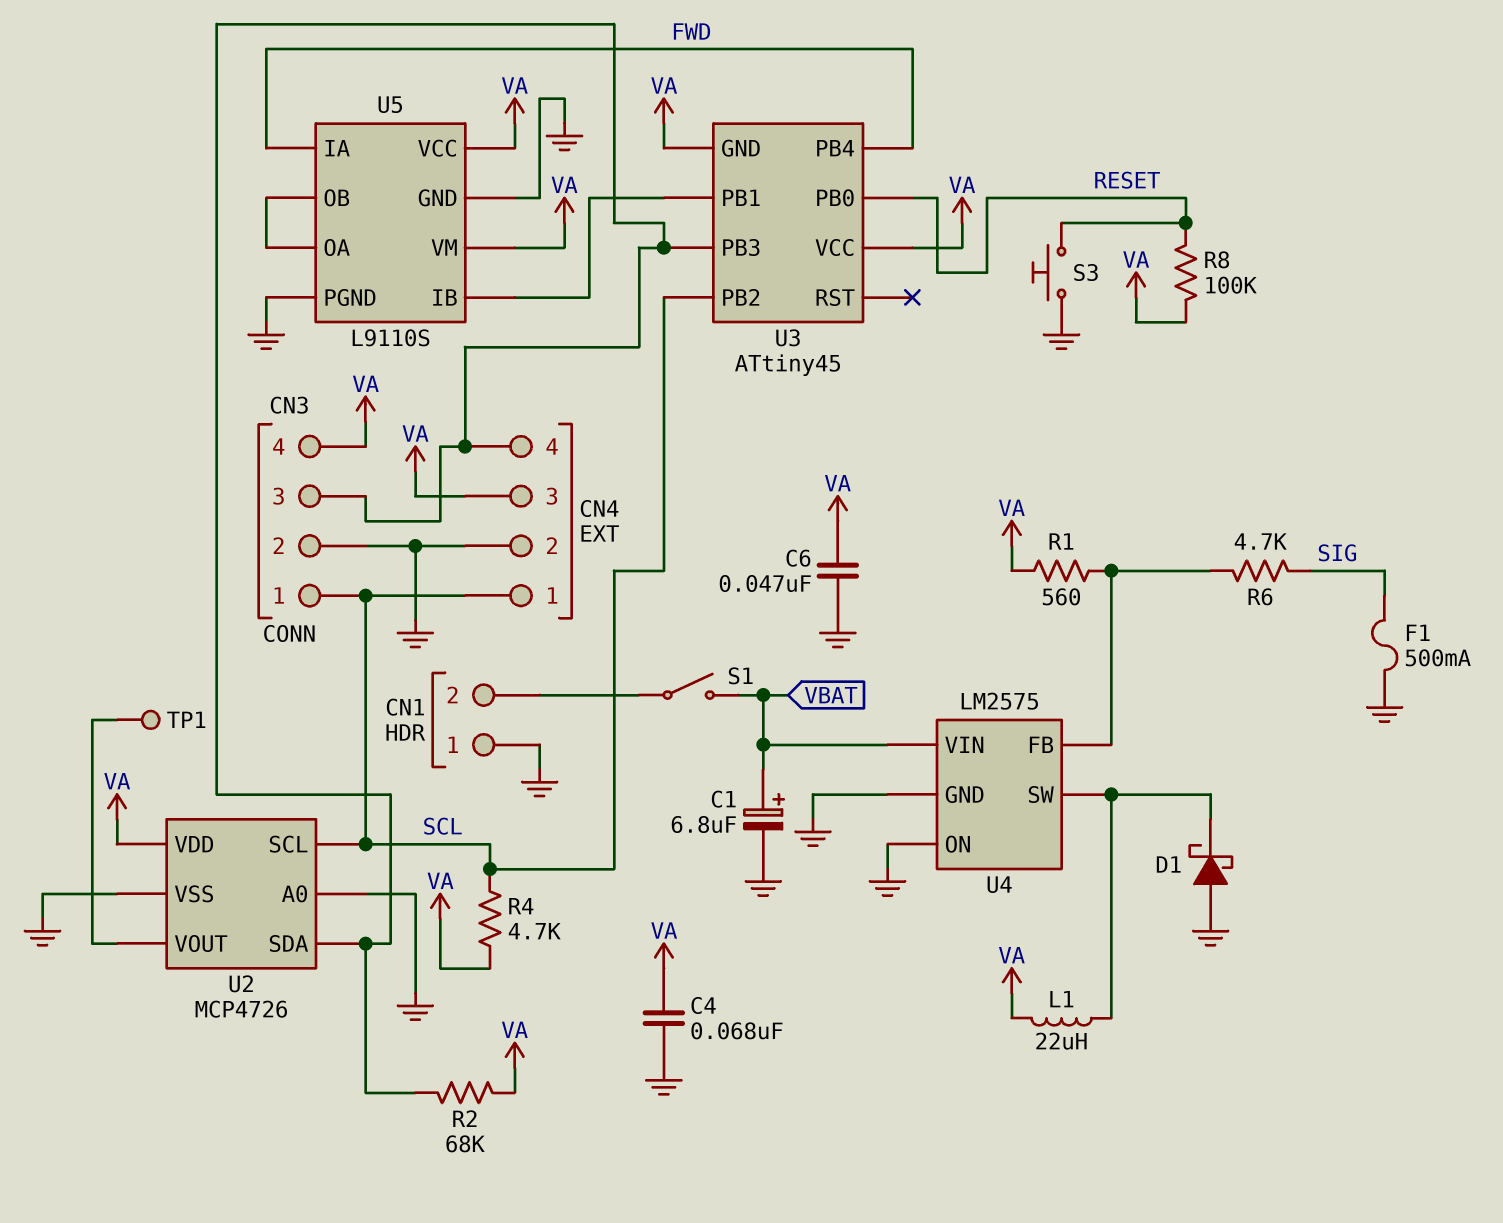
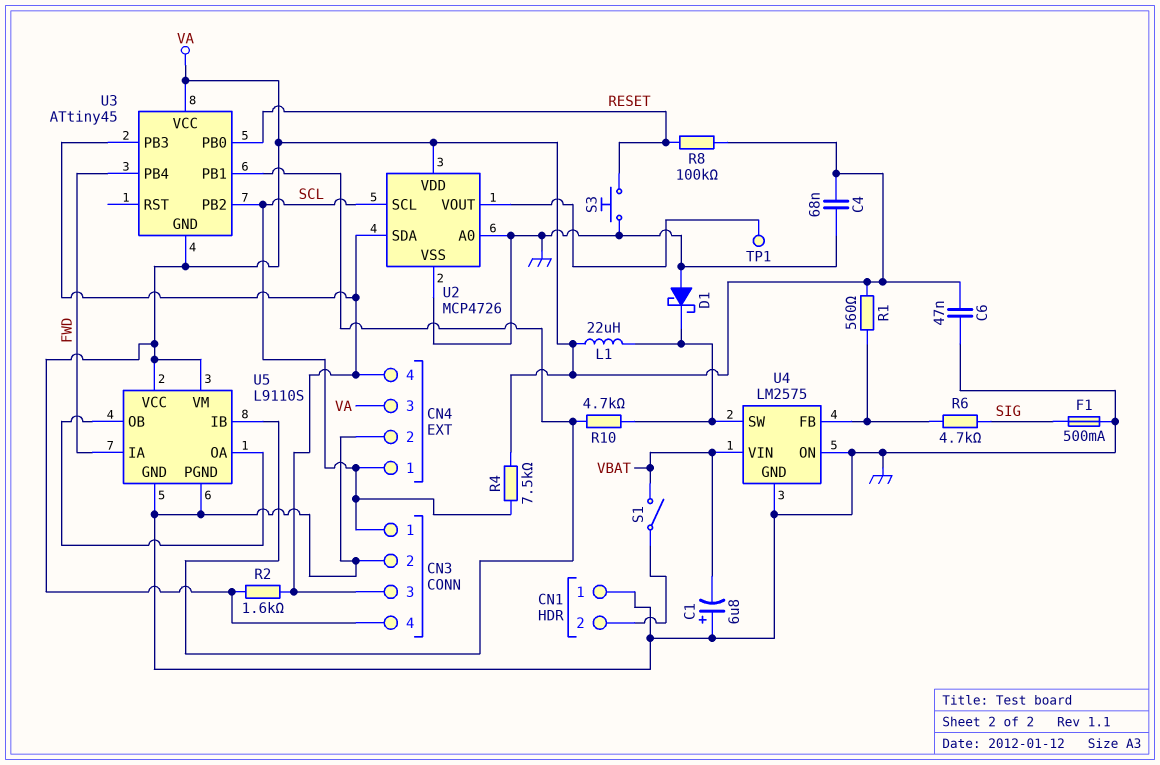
C1: 6.8uF (plus VBAT, minus GND) -> 6.8uF (plus GND, minus VBAT)
R2: 68k (CN3/3, VA) -> 1.6k (CN3/3, VA)
R4: 4.7k (SCL, VA) -> 7.5k (SCL, VA)
R10: none -> 4.7k (U3/PB1, U4/SW)

